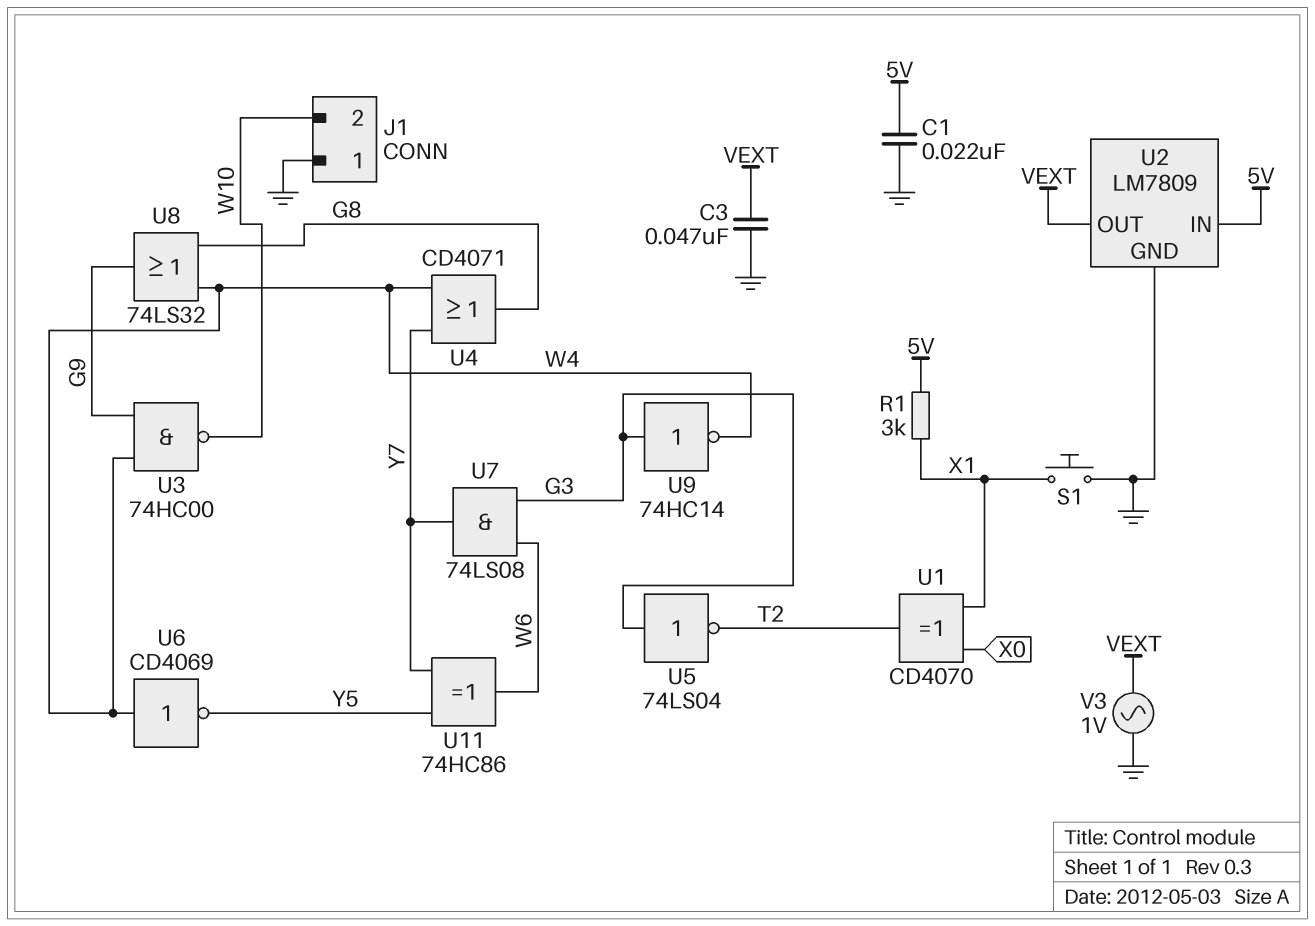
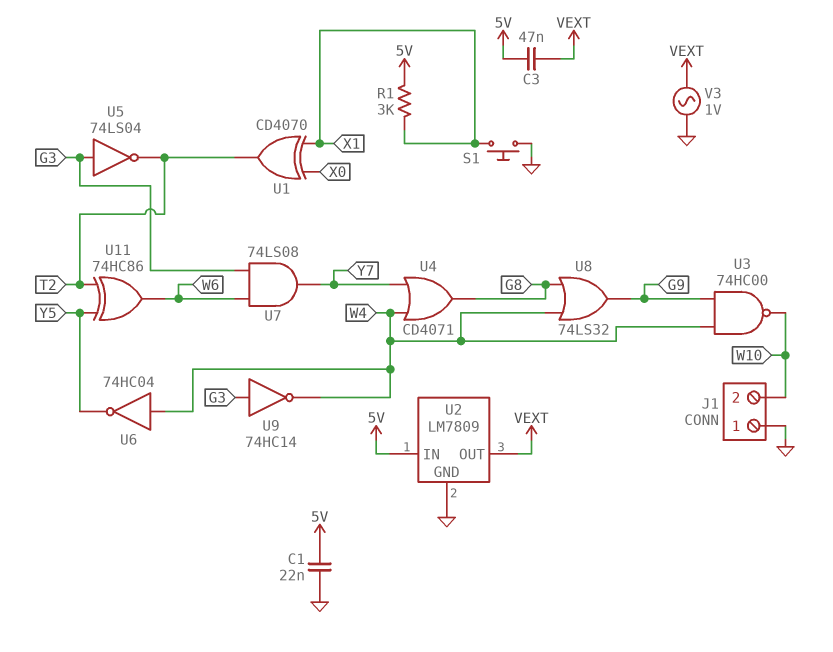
C3: 47nF (GND, VEXT) -> 47nF (5V, VEXT)
U6: NOT CD4069 (in W4, out Y5) -> NOT 74HC04 (in W4, out Y5)
U11: XOR 74HC86 (in Y5, in Y7, out W6) -> XOR 74HC86 (in T2, in Y5, out W6)

